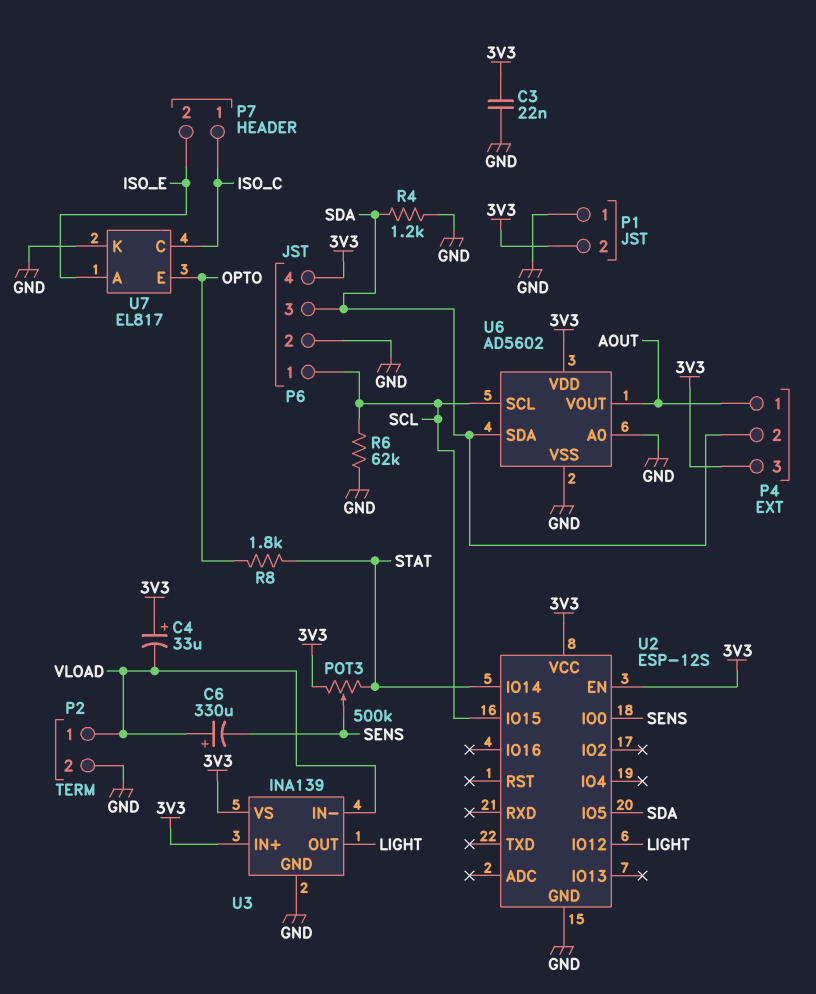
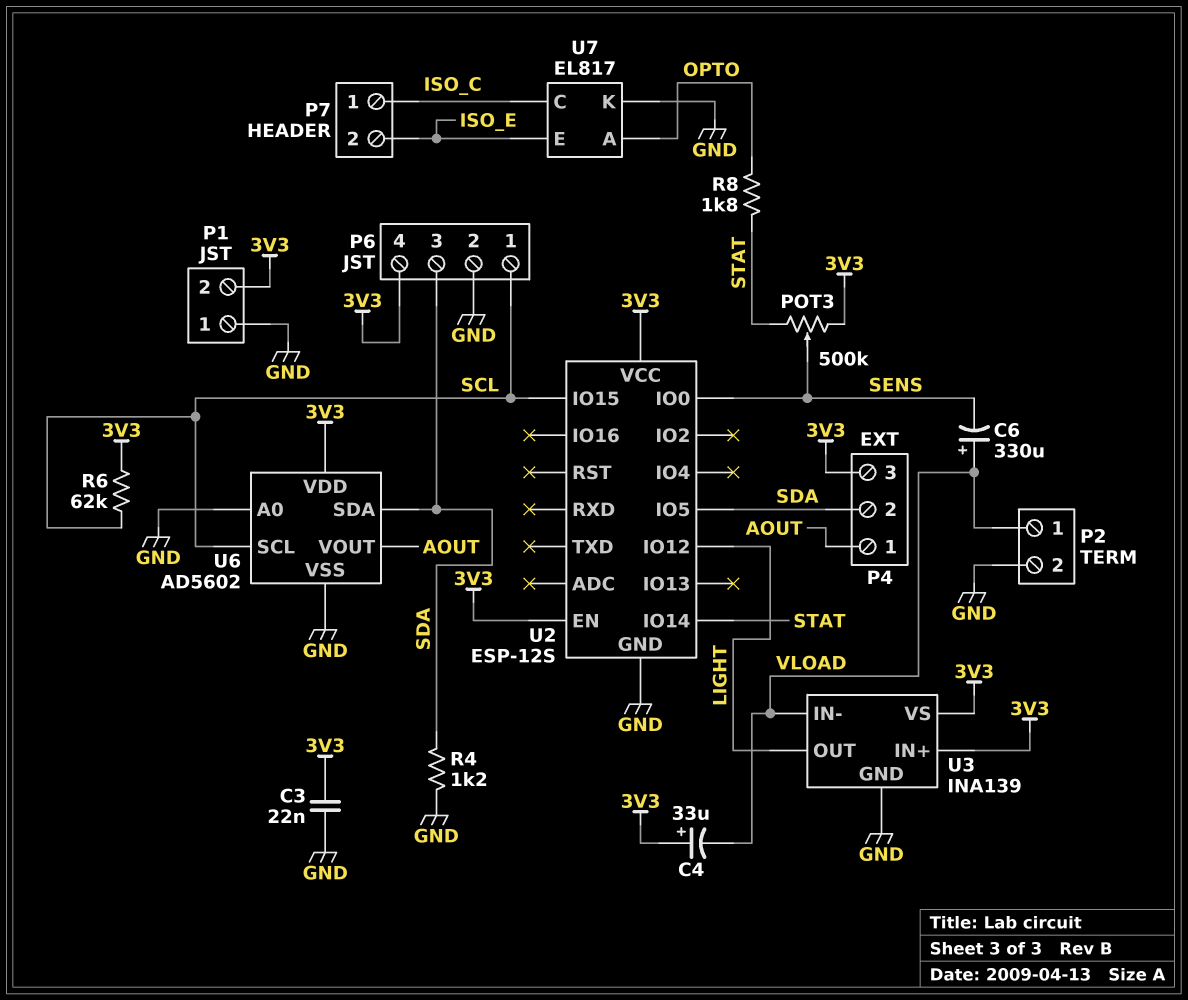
R6: 62k (GND, SCL) -> 62k (3V3, SCL)
U7 pin A: ISO_E -> OPTO
U7 pin E: OPTO -> ISO_E

